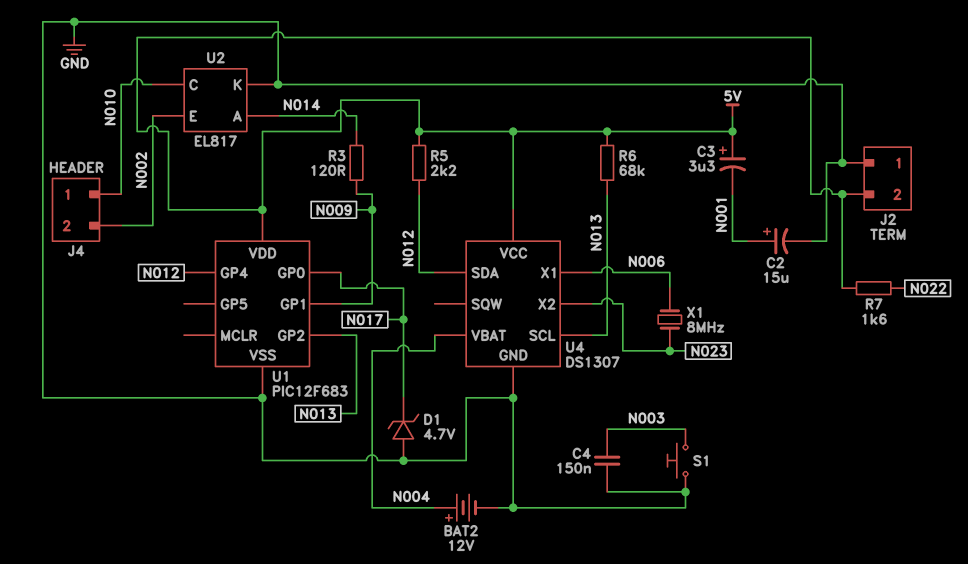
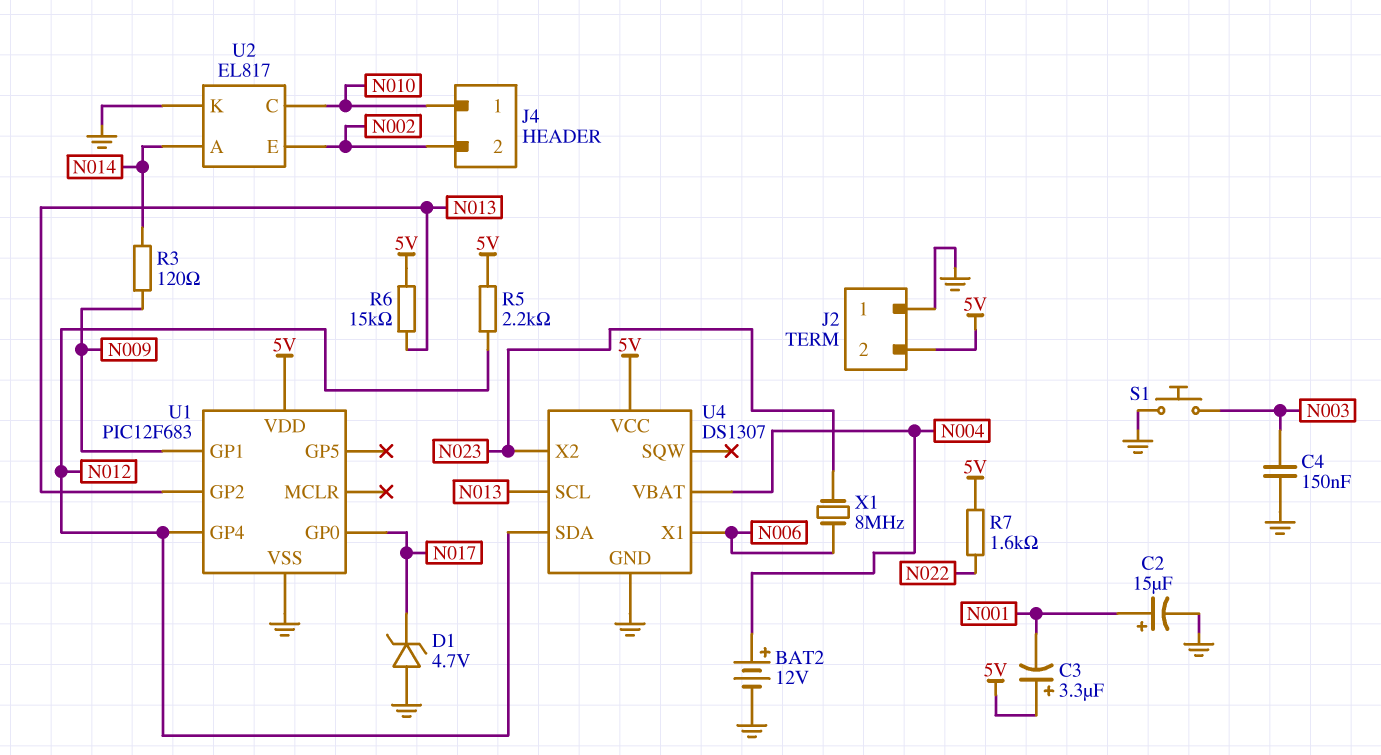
R6: 68k (5V, N013) -> 15k (5V, N013)

